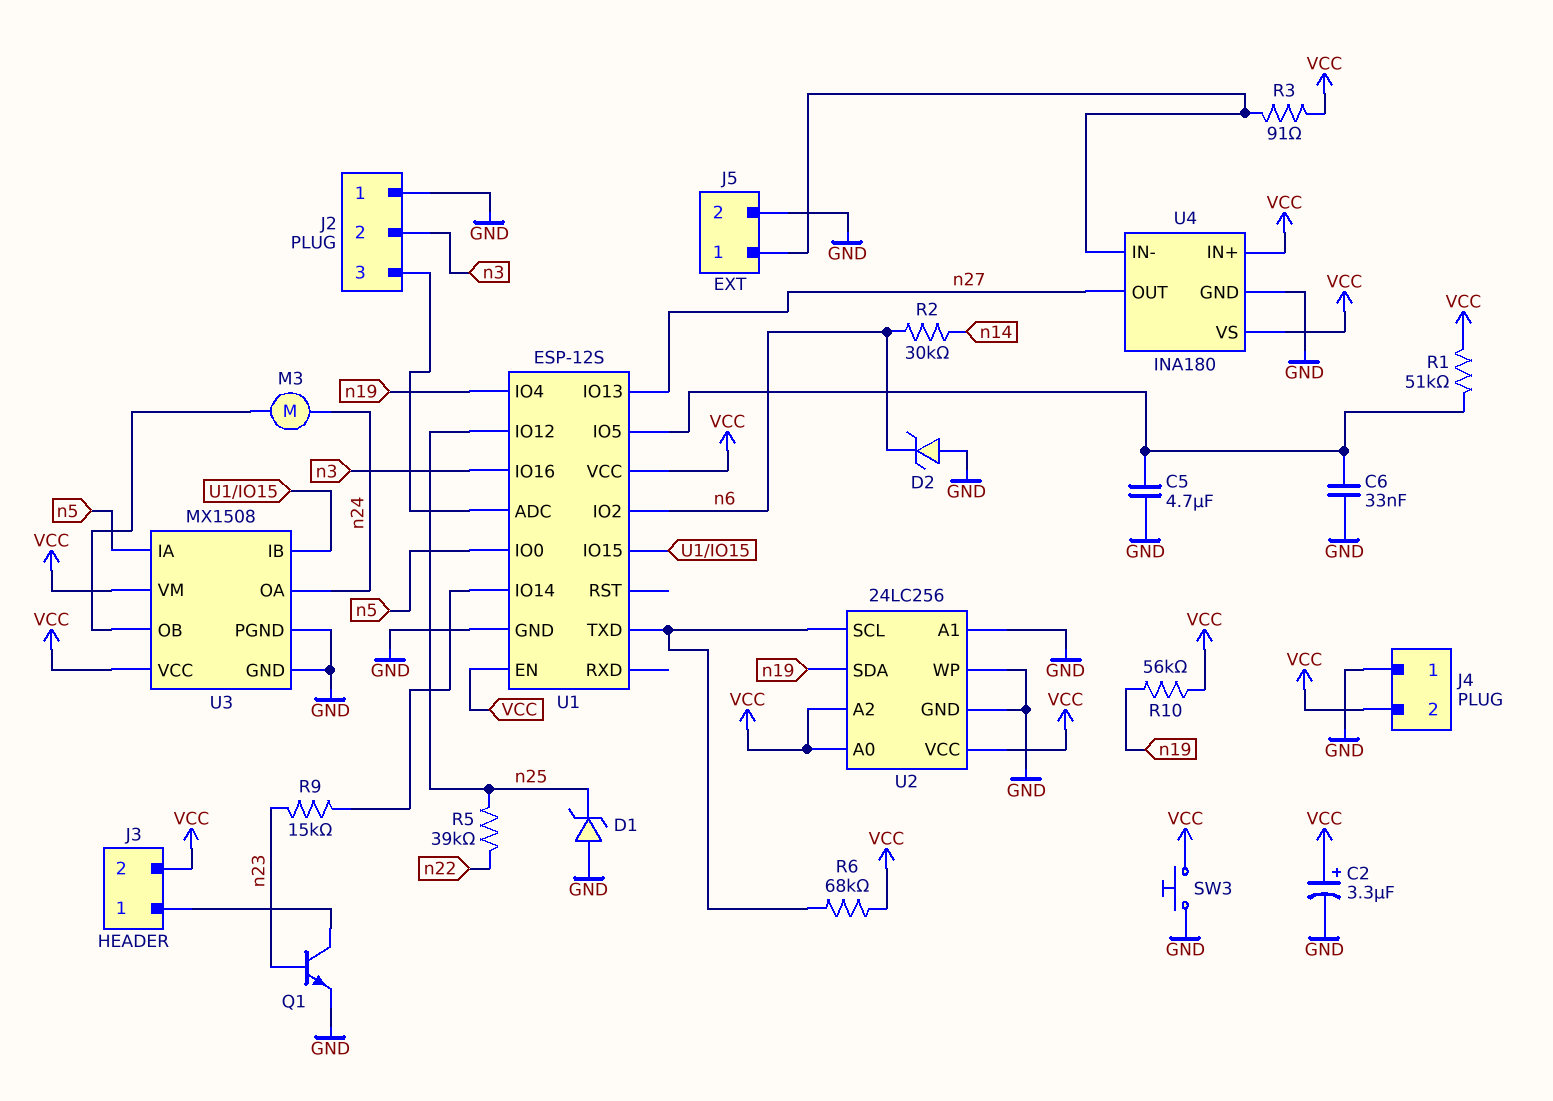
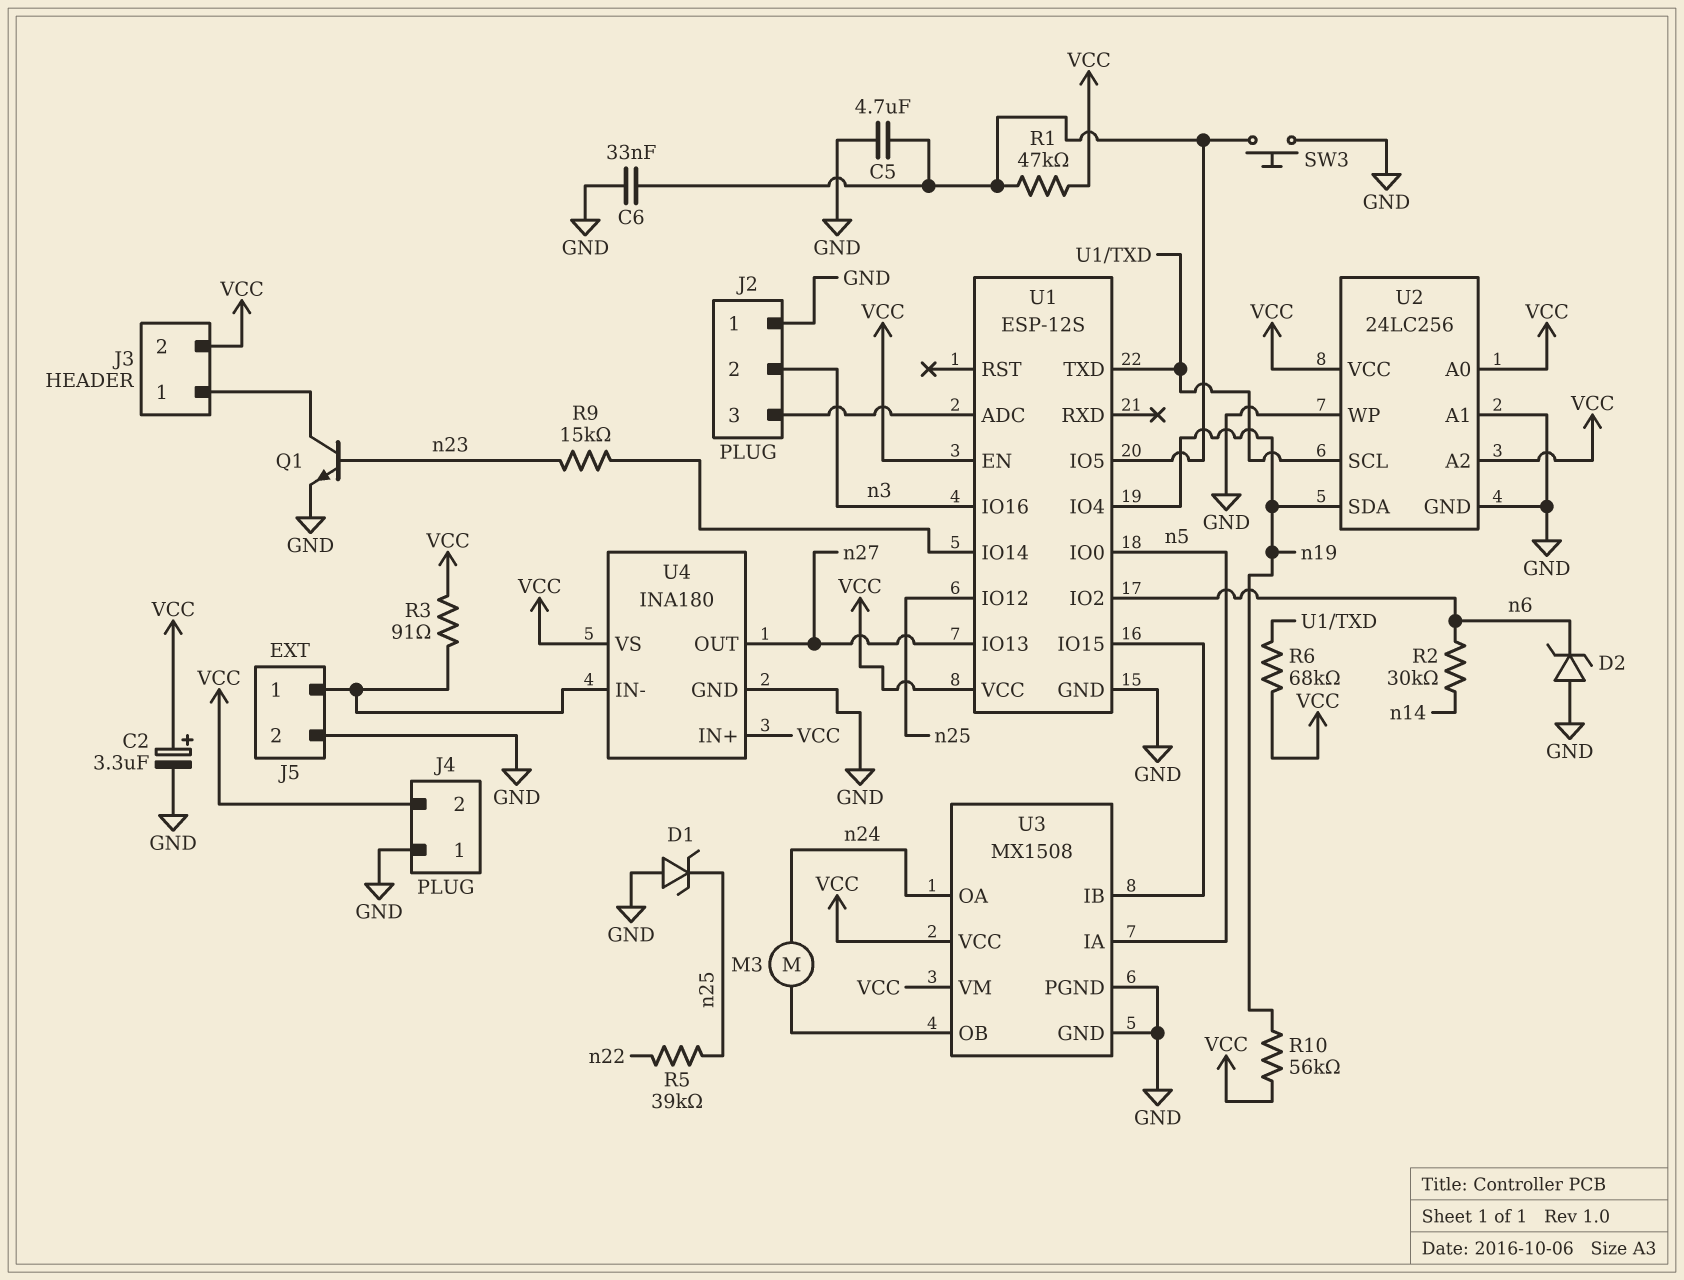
R1: 51k (U1/IO5, VCC) -> 47k (U1/IO5, VCC)
SW3: button (GND, VCC) -> button (GND, U1/IO5)

